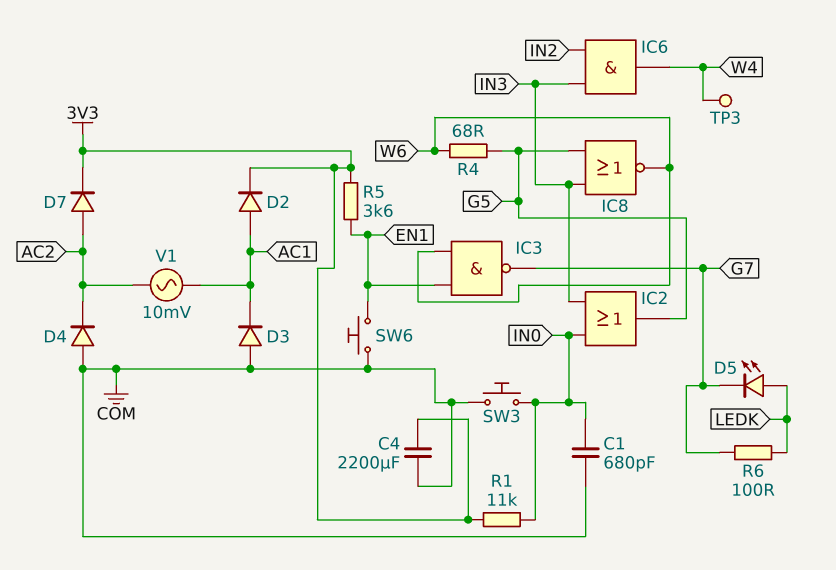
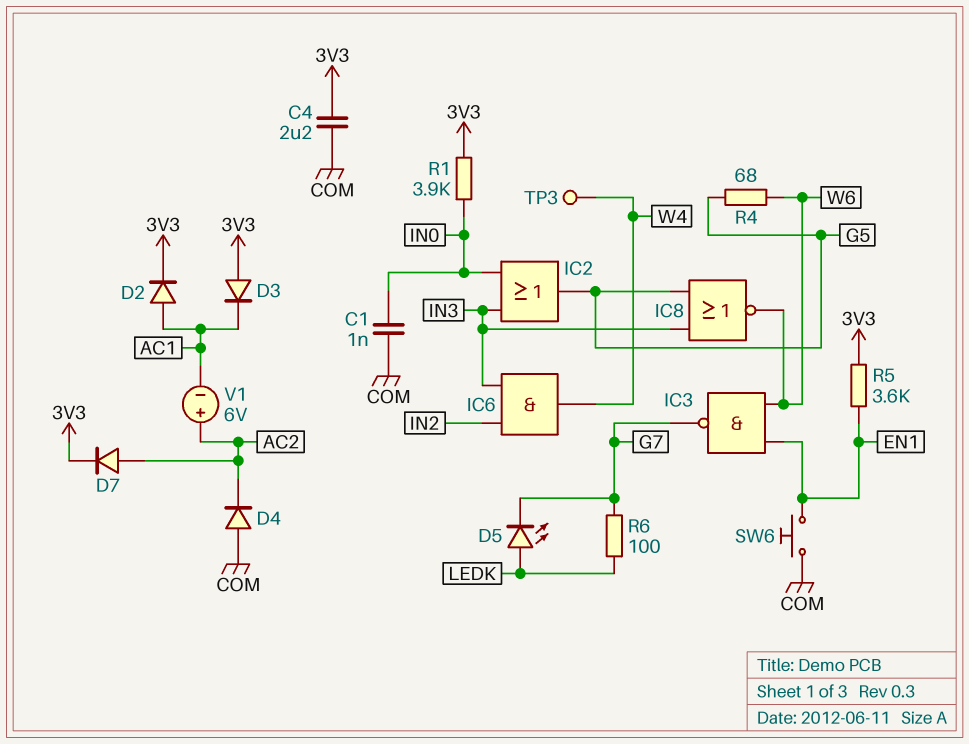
C1: 680pF (COM, IN0) -> 1nF (COM, IN0)
C4: 2200uF (3V3, COM) -> 2.2uF (3V3, COM)
D3: diode (A COM, K AC1) -> diode (A 3V3, K AC1)
R1: 11k (3V3, IN0) -> 3.9k (3V3, IN0)
SW3: button (COM, IN0) -> none
V1: AC 10mV (AC1, AC2) -> 6V (plus AC2, minus AC1)

